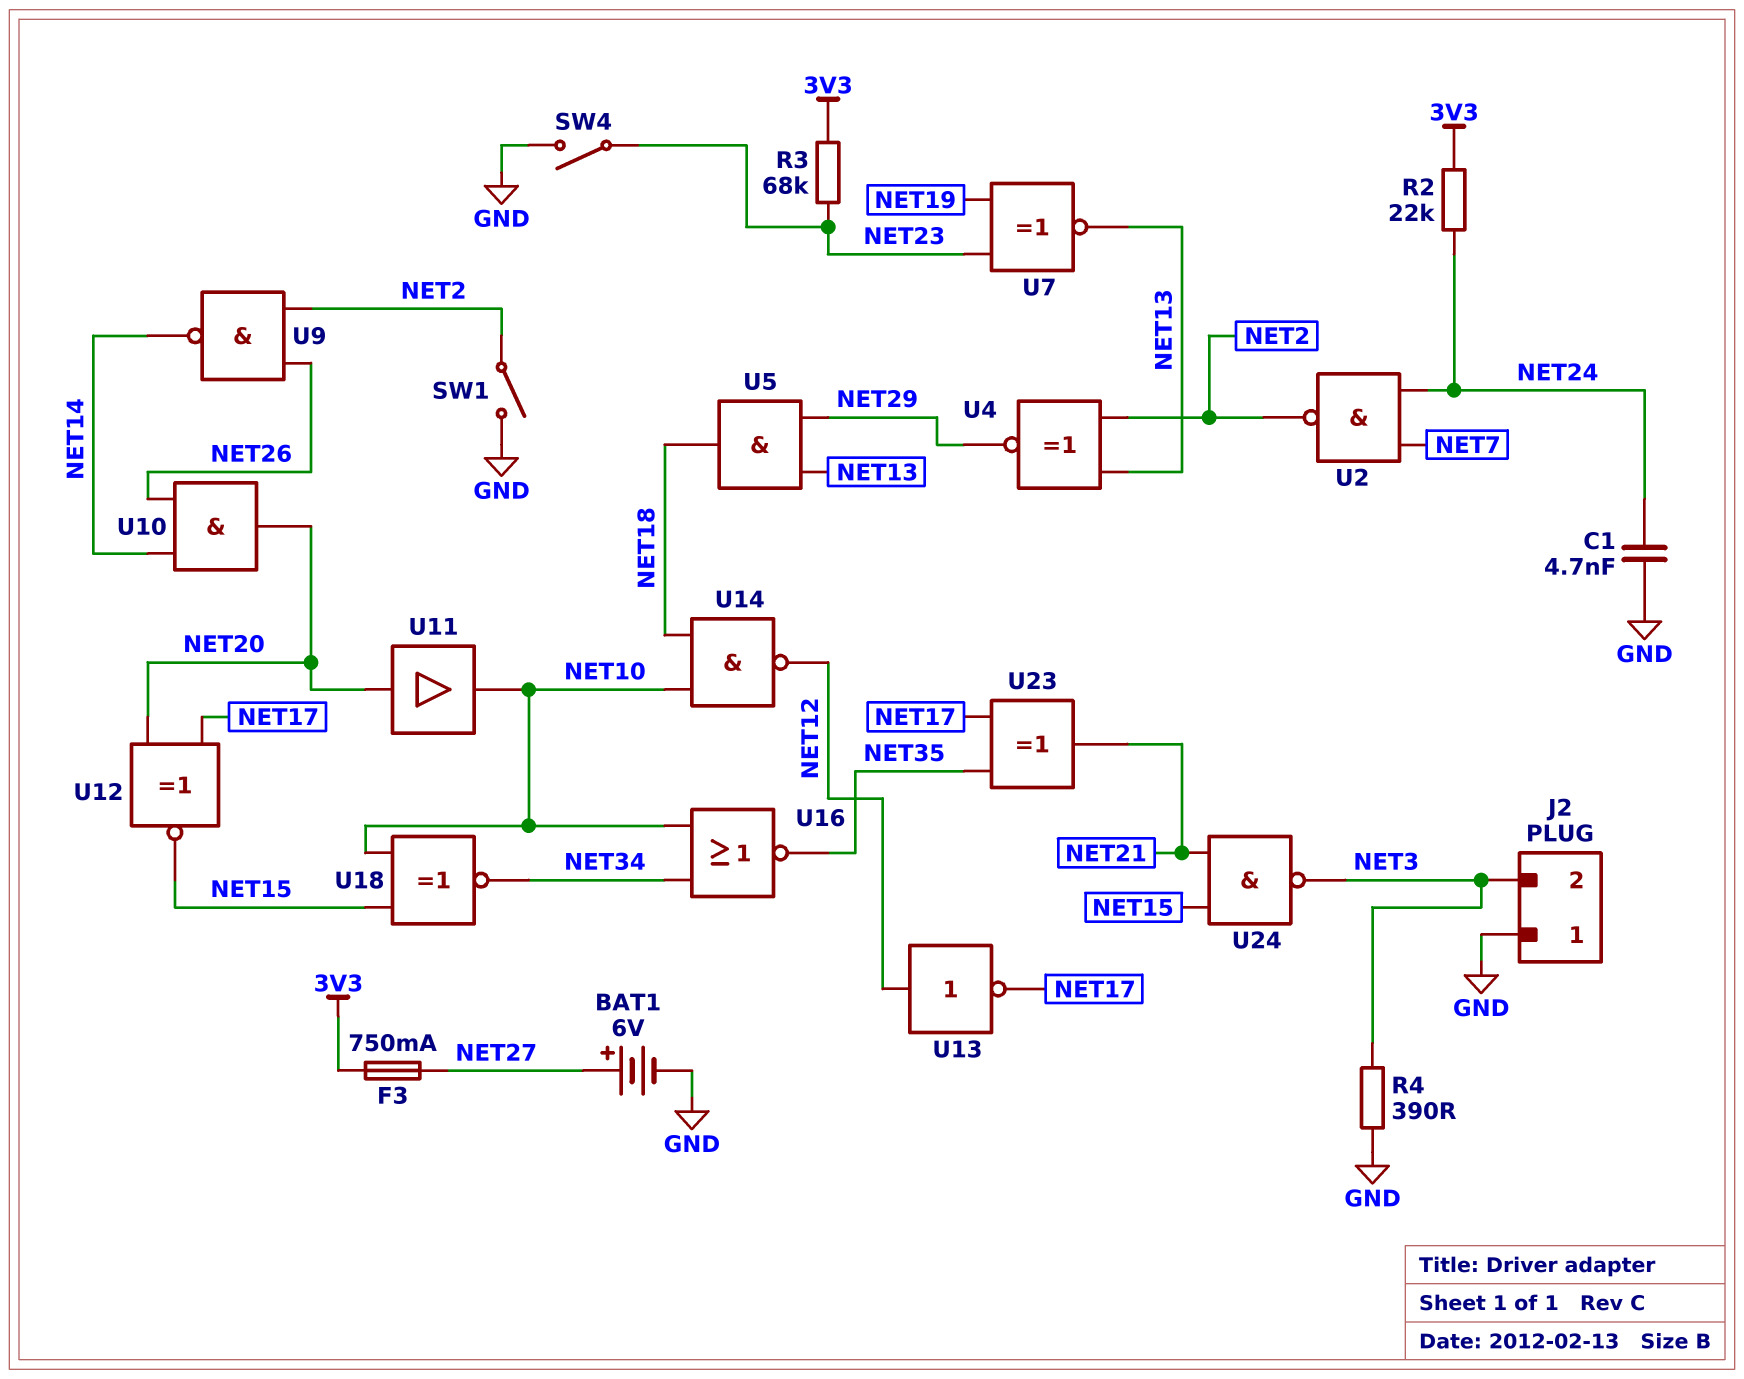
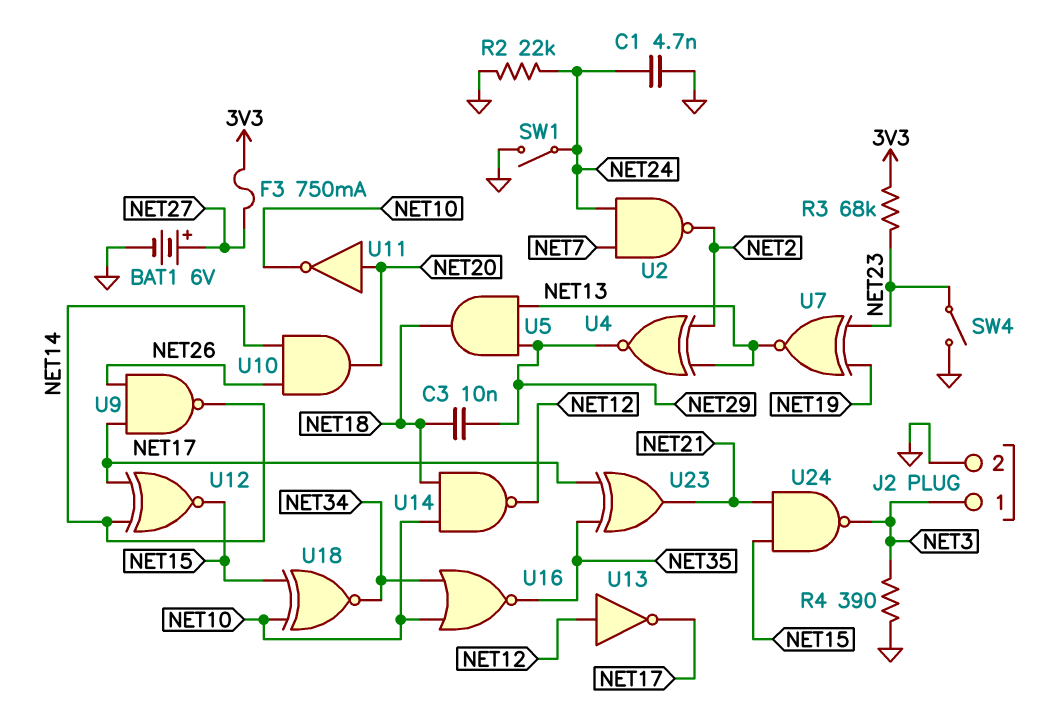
C3: none -> 10nF (NET18, NET29)
J2 pin 1: GND -> NET3
J2 pin 2: NET3 -> GND
R2: 22k (3V3, NET24) -> 22k (GND, NET24)
SW1: switch (GND, NET2) -> switch (GND, NET24)
U9: NAND (in NET2, in NET26, out NET14) -> NAND (in NET17, in NET26, out NET14)
U11: buffer (in NET20, out NET10) -> NOT (in NET20, out NET10)
U12: XNOR (in NET17, in NET20, out NET15) -> XNOR (in NET14, in NET17, out NET15)

